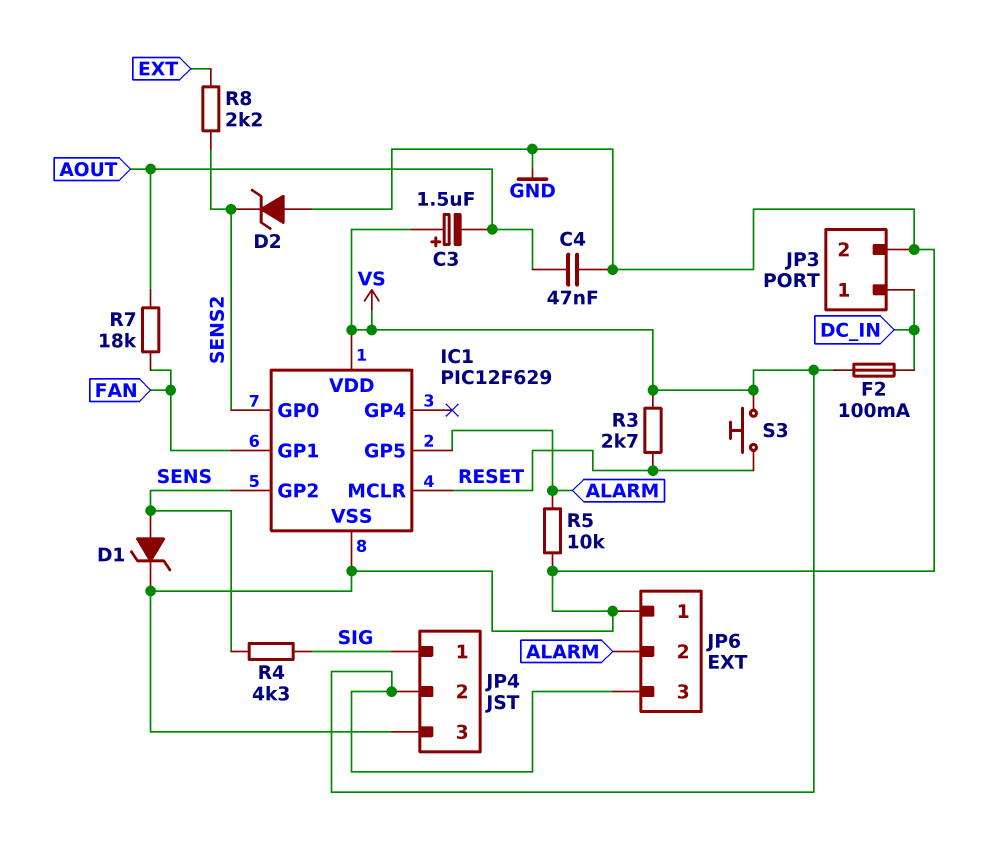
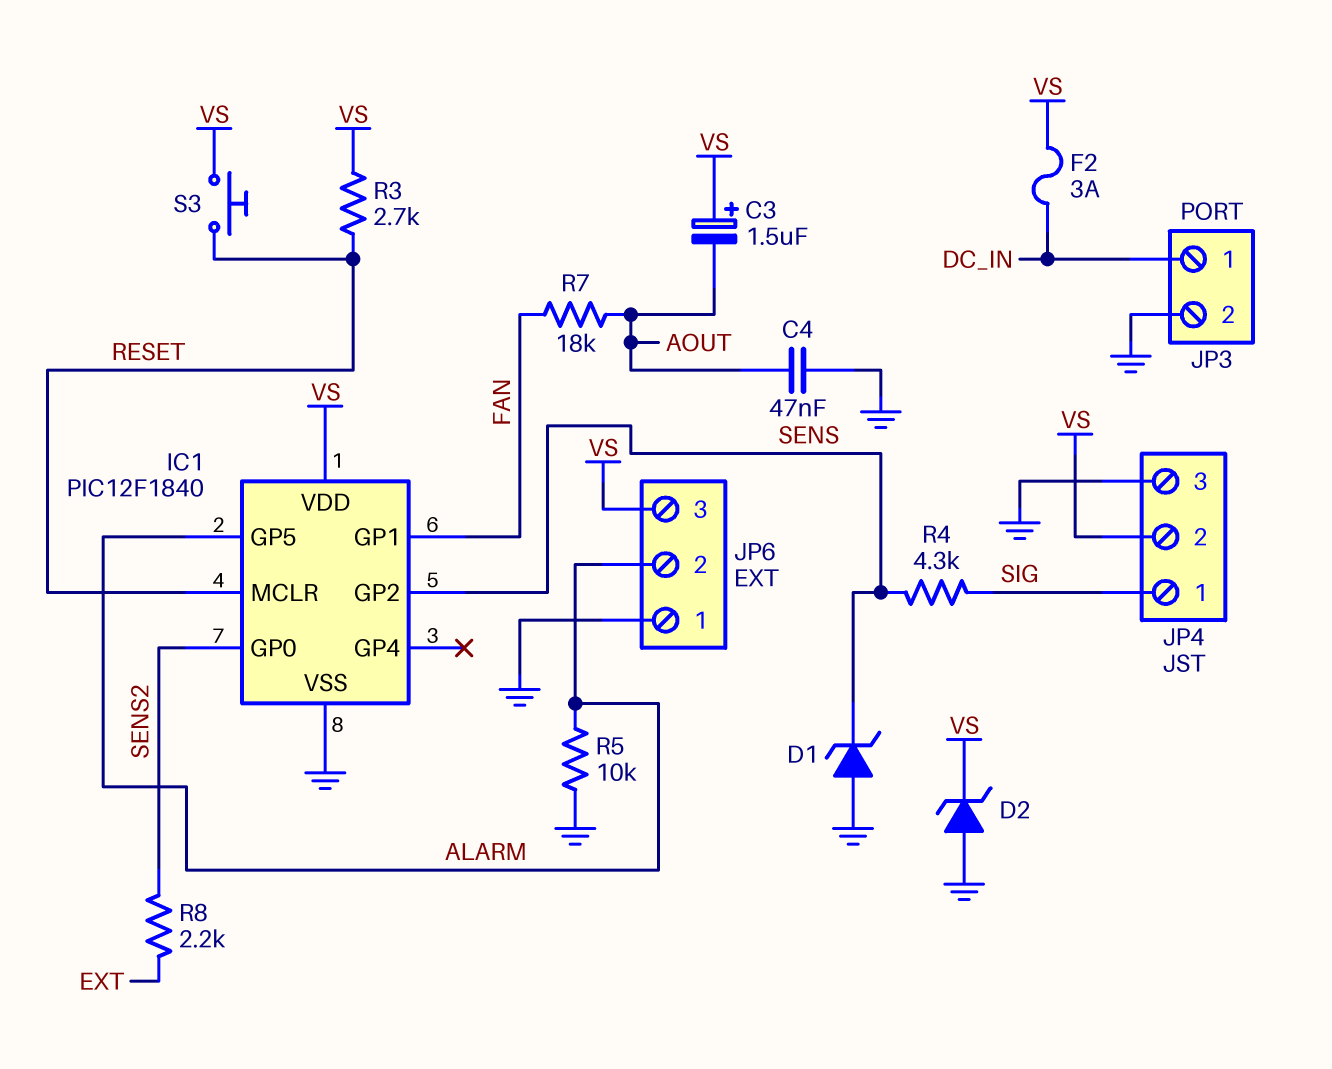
D1: zener (A SENS, K GND) -> zener (A GND, K SENS)
D2: zener (A GND, K SENS2) -> zener (A GND, K VS)
F2: 100mA (DC_IN, VS) -> 3A (DC_IN, VS)
IC1: PIC12F629 -> PIC12F1840

